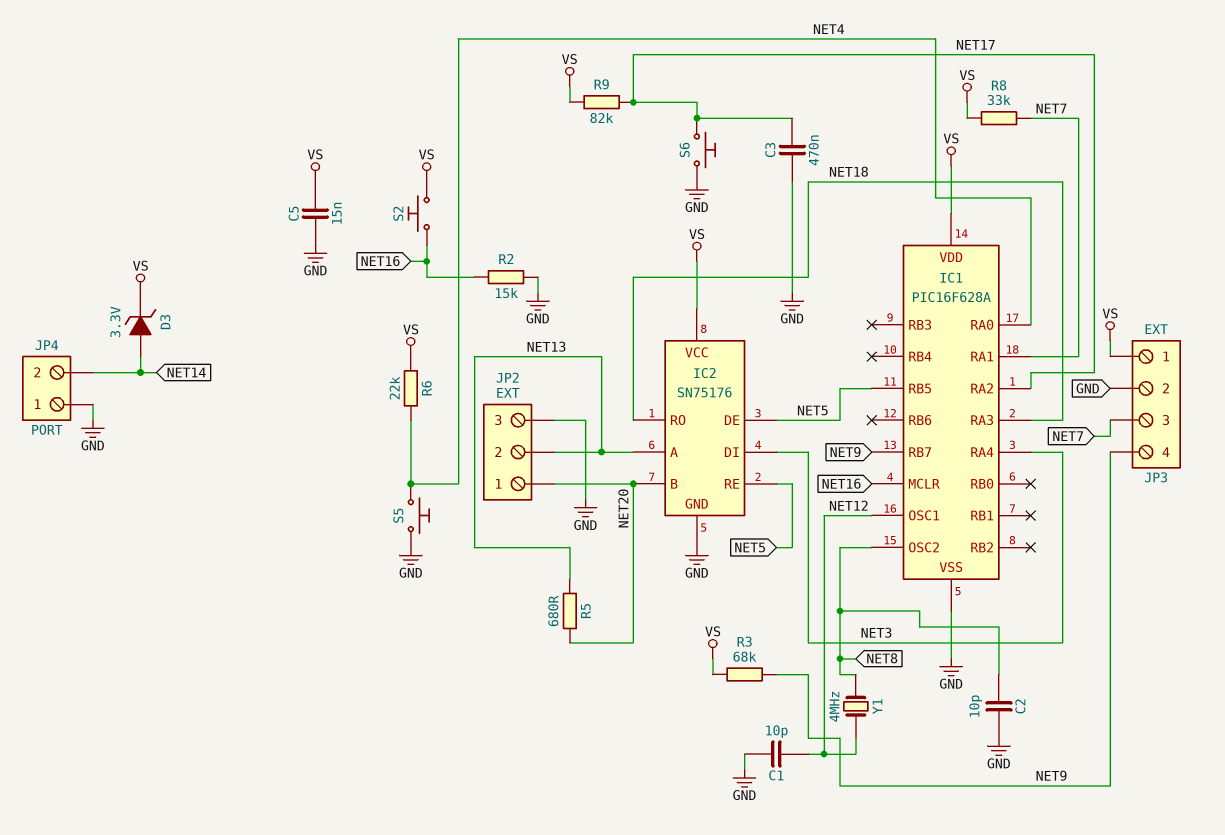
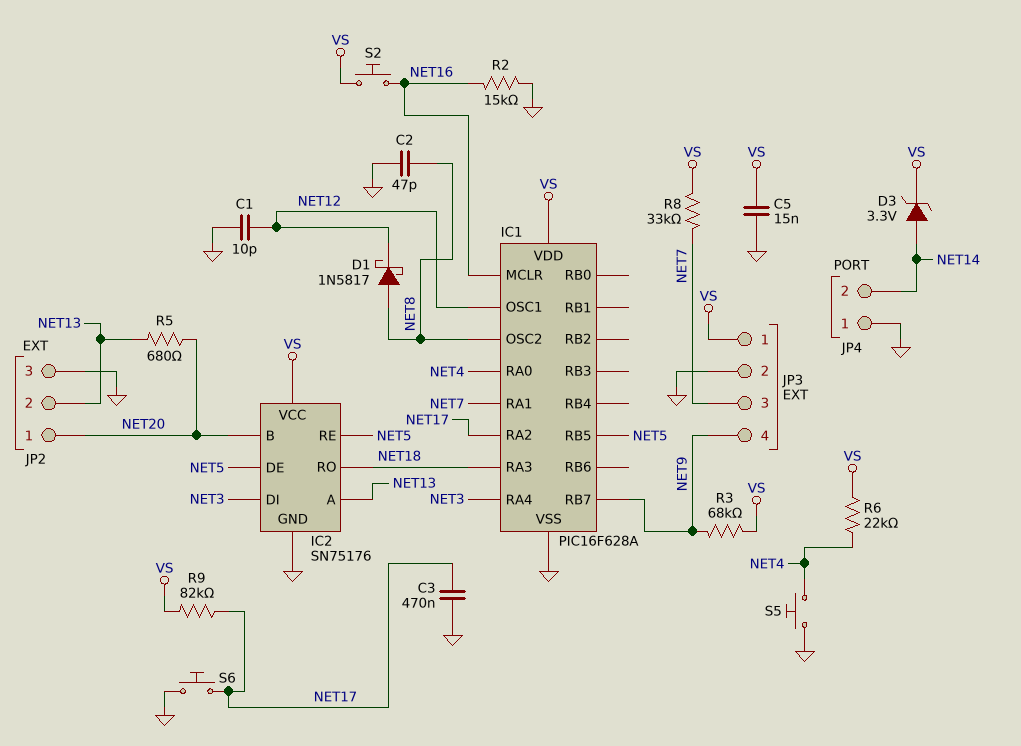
C2: 10pF (GND, NET8) -> 47pF (GND, NET8)
D1: none -> schottky 1N5817 (A NET8, K NET12)
Y1: 4MHz (NET8, NET12) -> none

